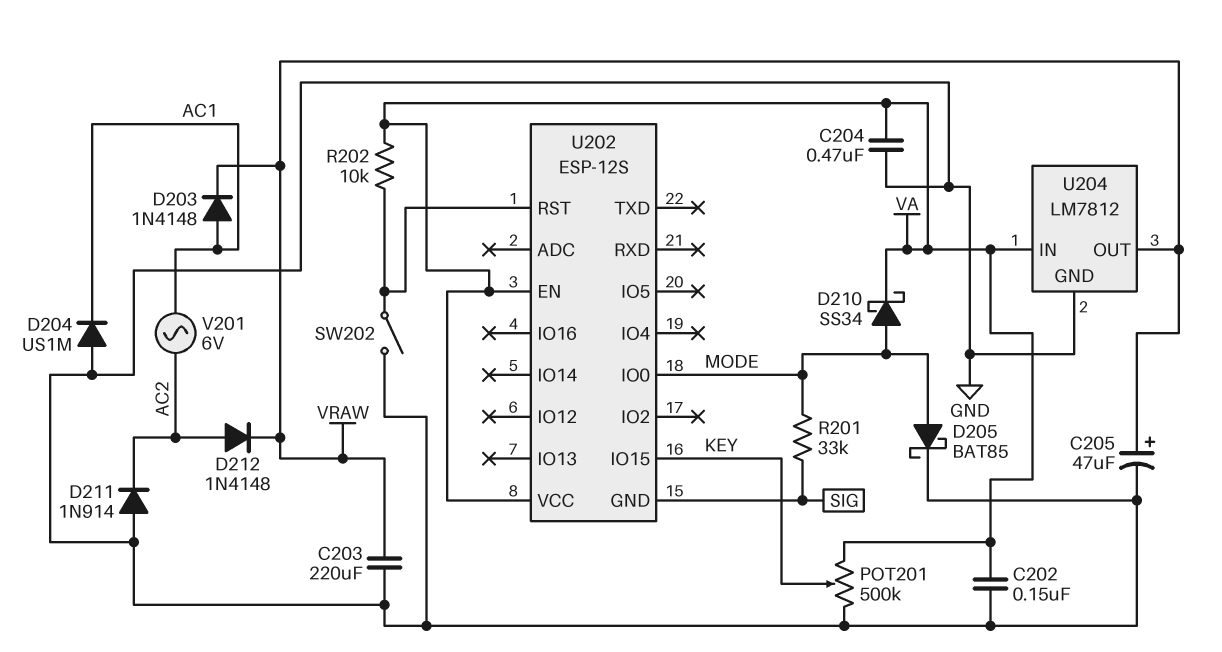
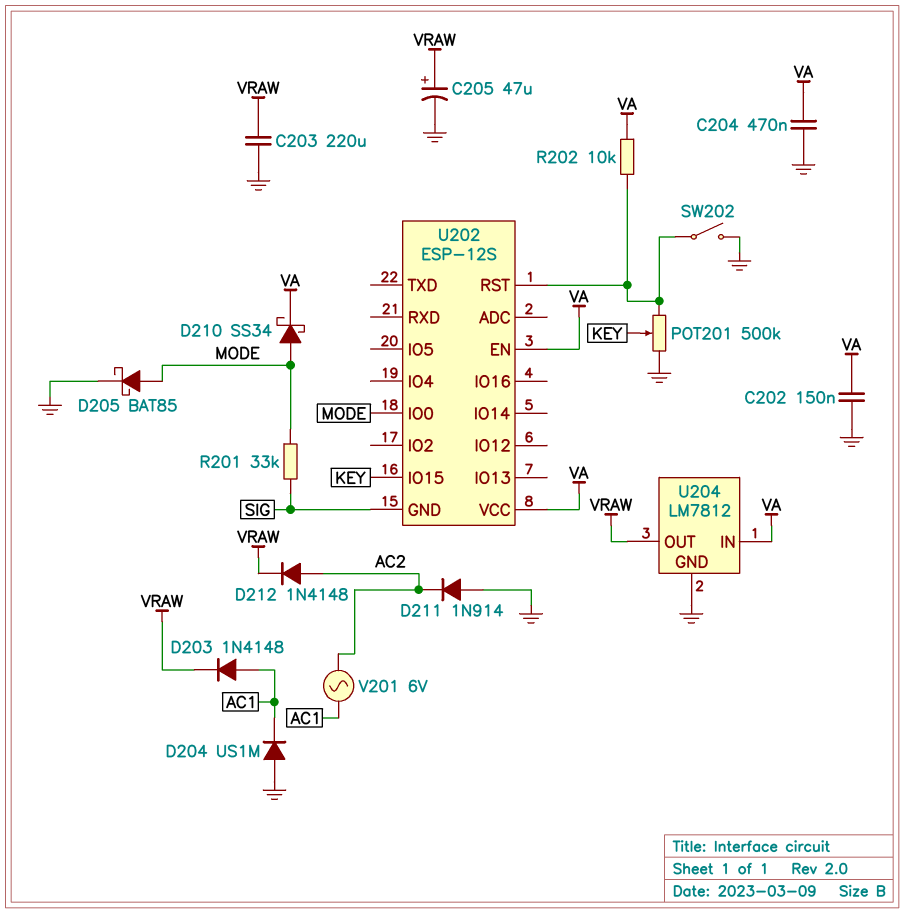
POT201: 500k (GND, VA, wiper KEY) -> 500k (GND, U202/RST, wiper KEY)

